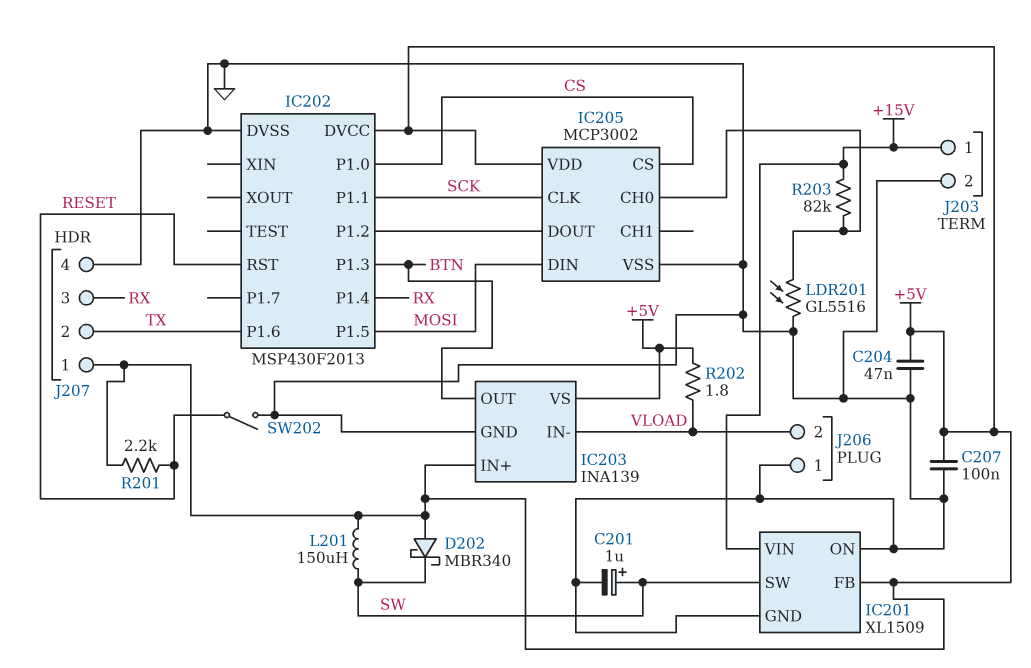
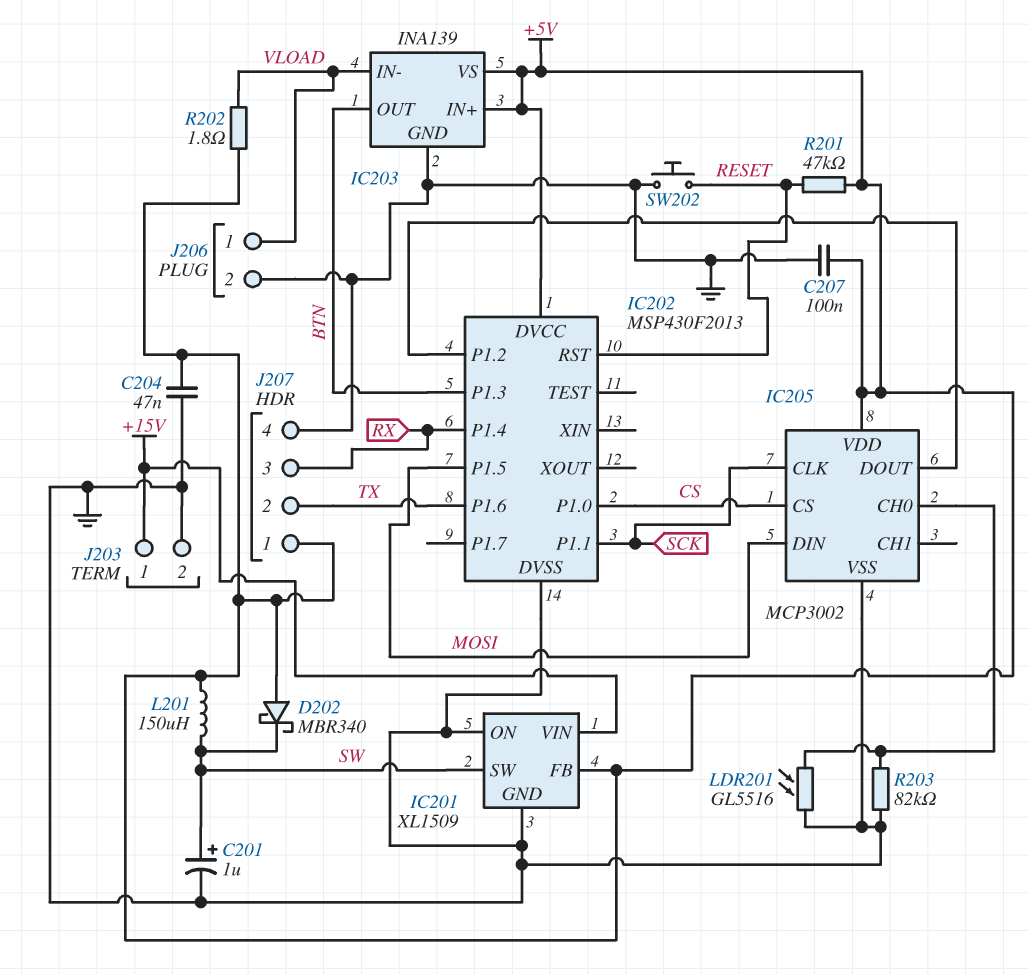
J206 pin 1: GND -> VLOAD
J206 pin 2: VLOAD -> GND
R201: 2.2k (+5V, RESET) -> 47k (+5V, RESET)
R203: 82k (+15V, IC205/CH0) -> 82k (GND, IC205/CH0)
SW202: switch (GND, RESET) -> button (GND, RESET)

